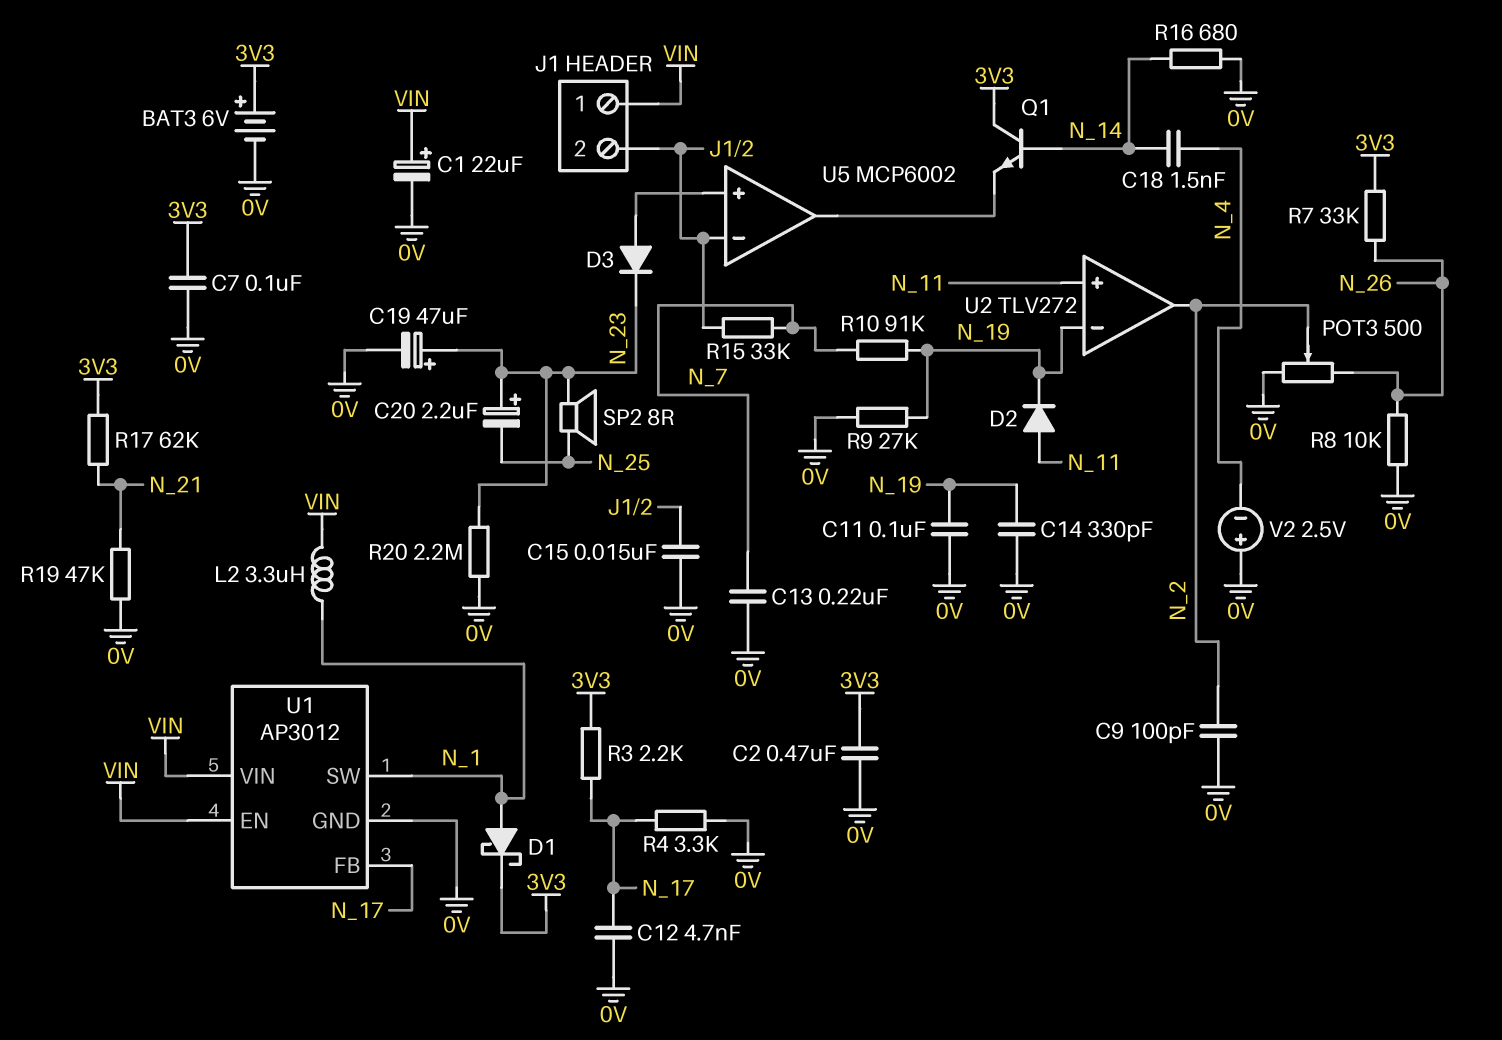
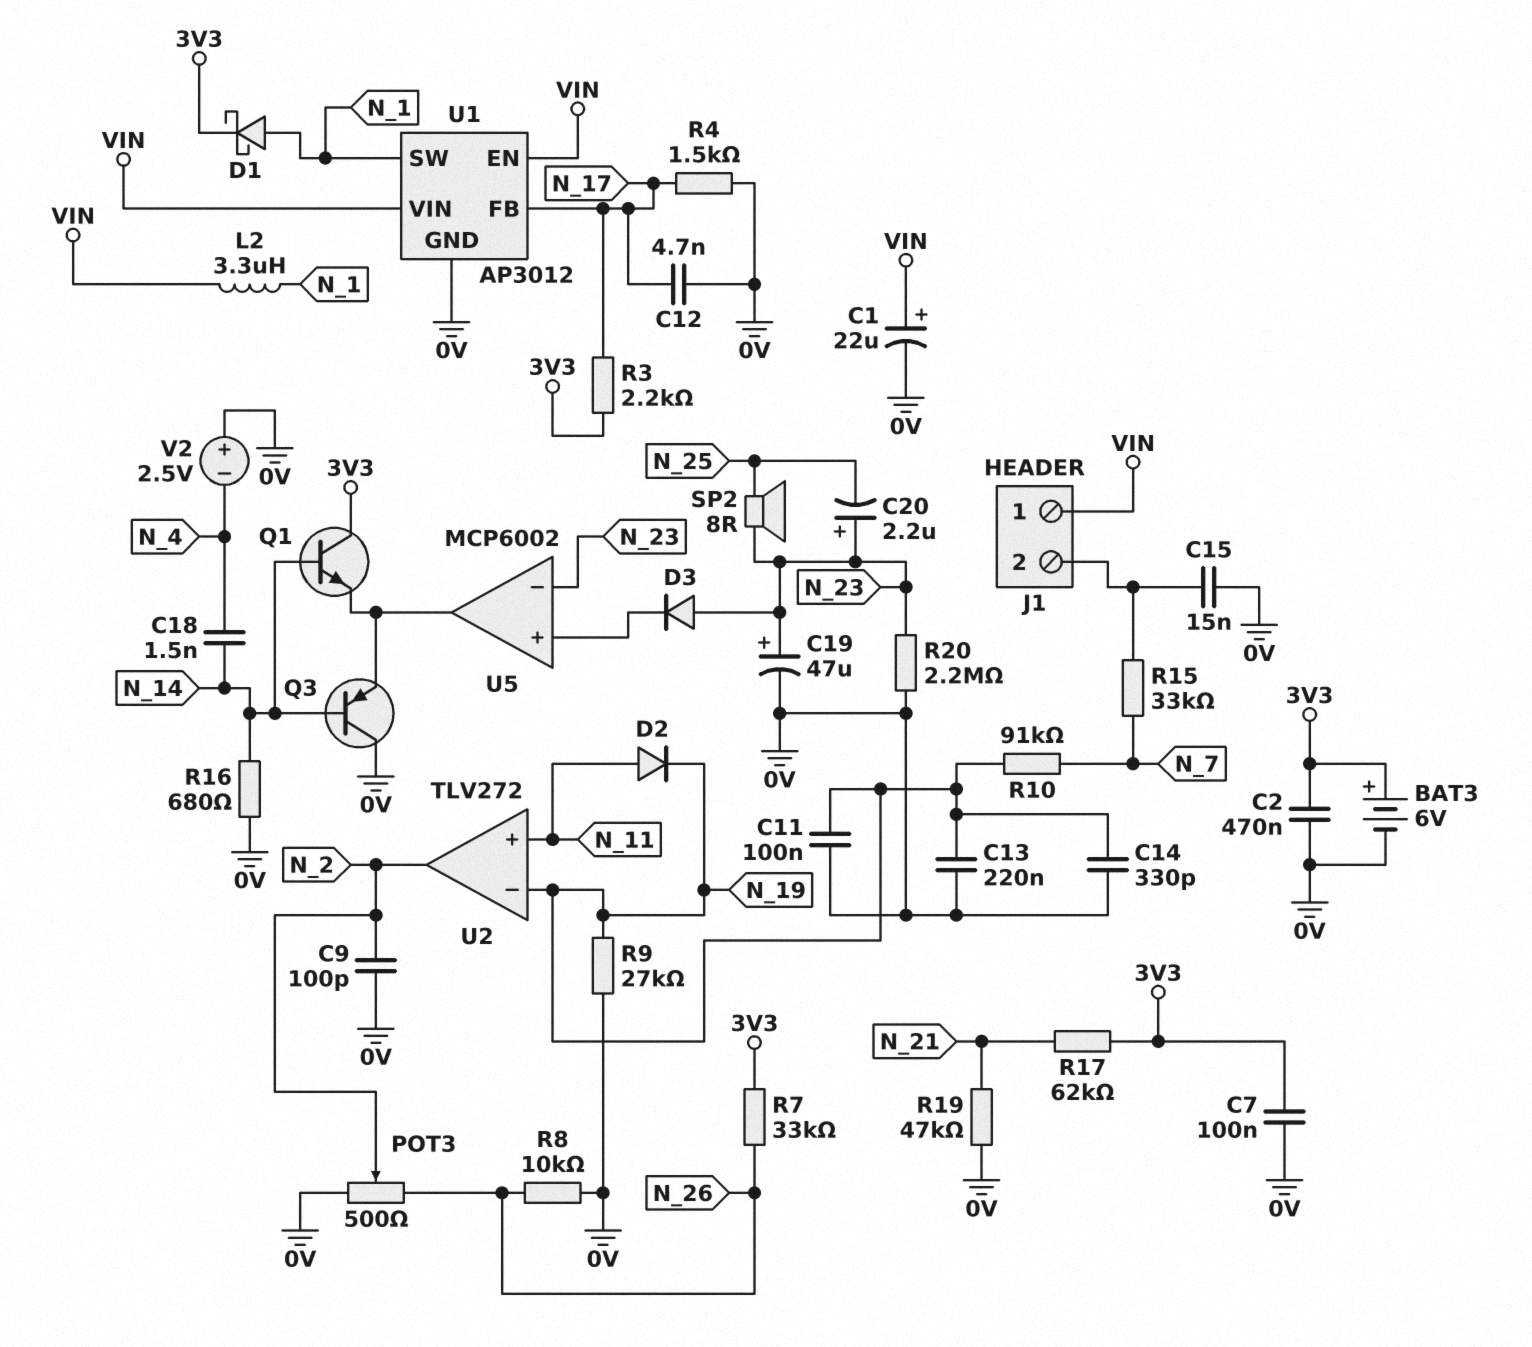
C13: 220nF (0V, N_7) -> 220nF (0V, N_19)
D3: diode (A U5/in+, K N_23) -> diode (A N_23, K U5/in+)
Q3: none -> PNP (B N_14, C 0V, E U5/out)
R4: 3.3k (0V, N_17) -> 1.5k (0V, N_17)
U5 pin in-: J1/2 -> N_23

